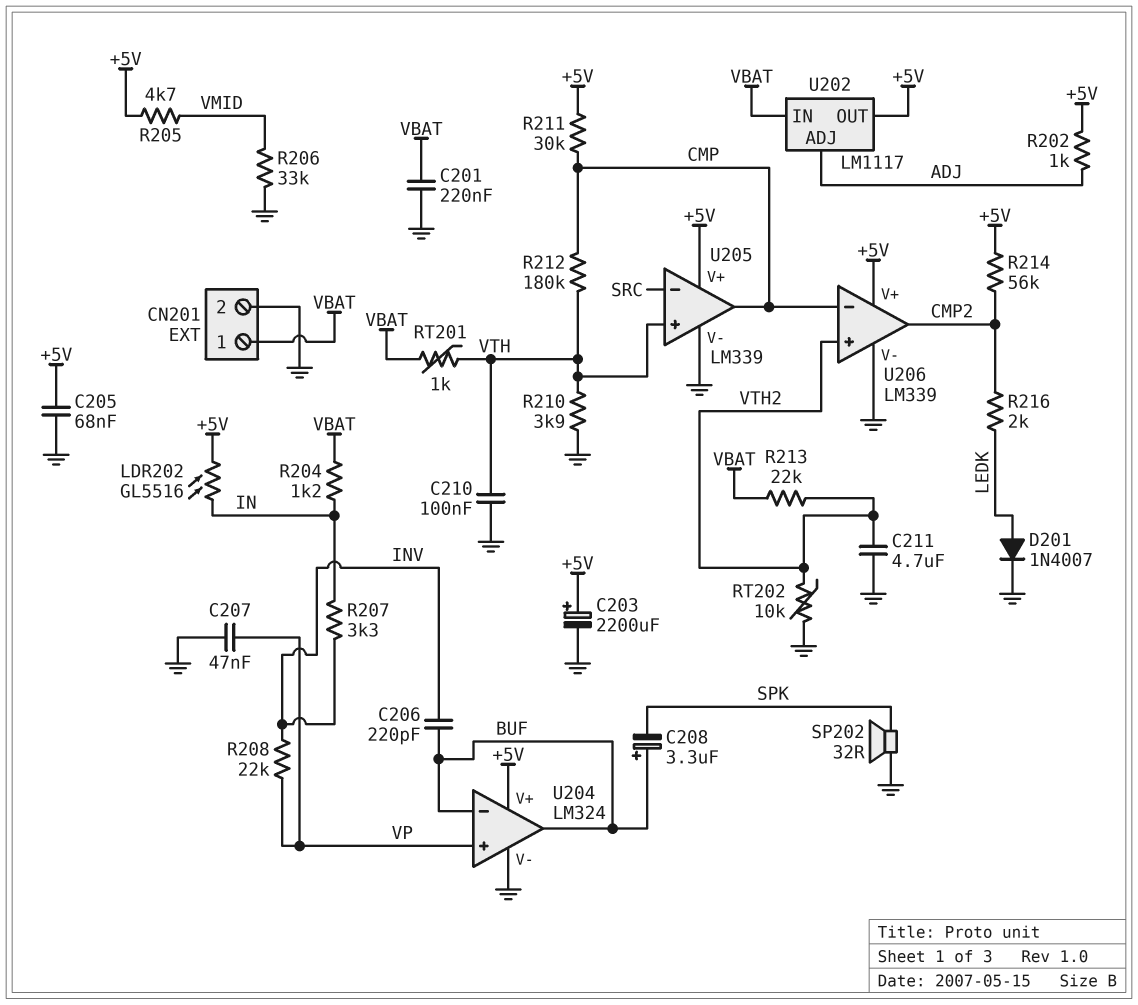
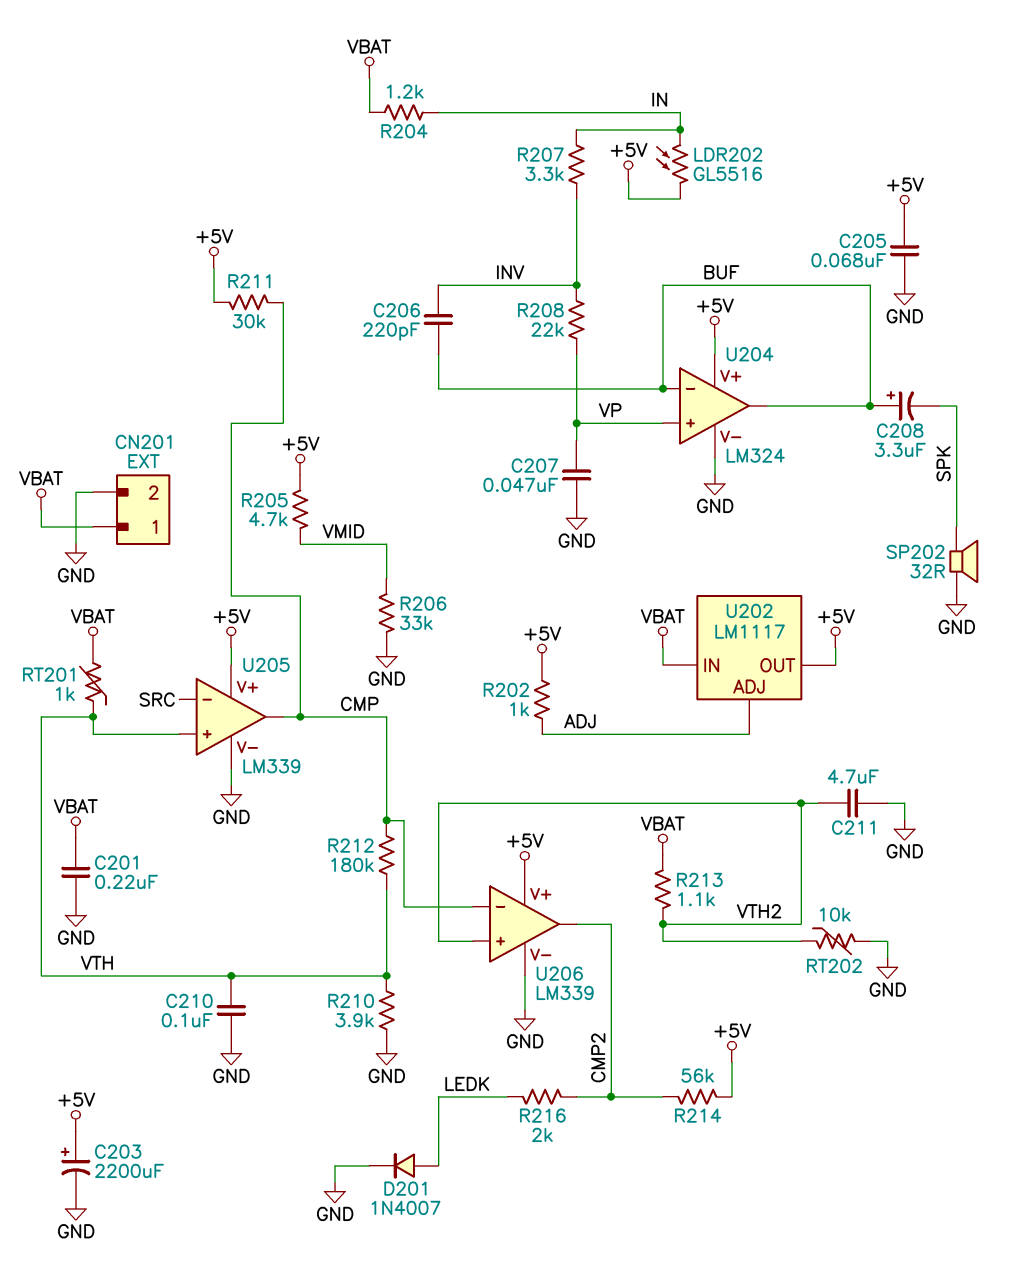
R213: 22k (VBAT, VTH2) -> 1.1k (VBAT, VTH2)

